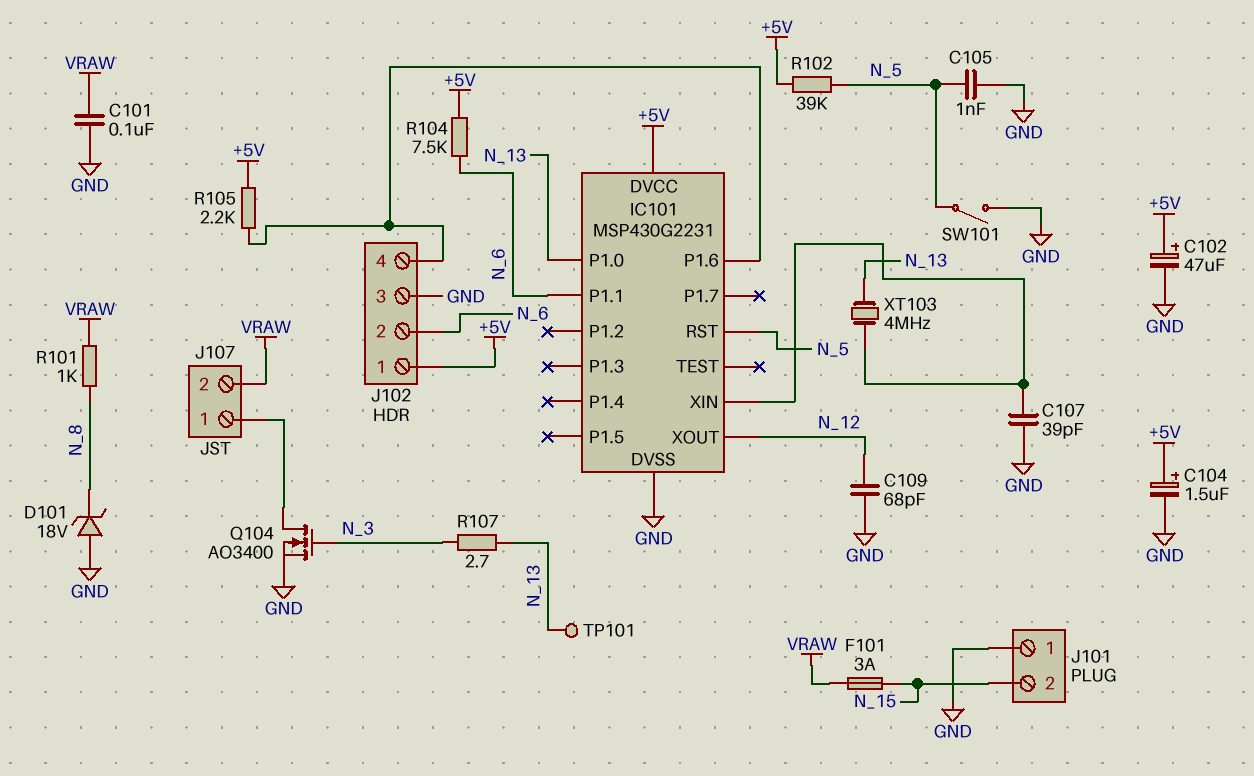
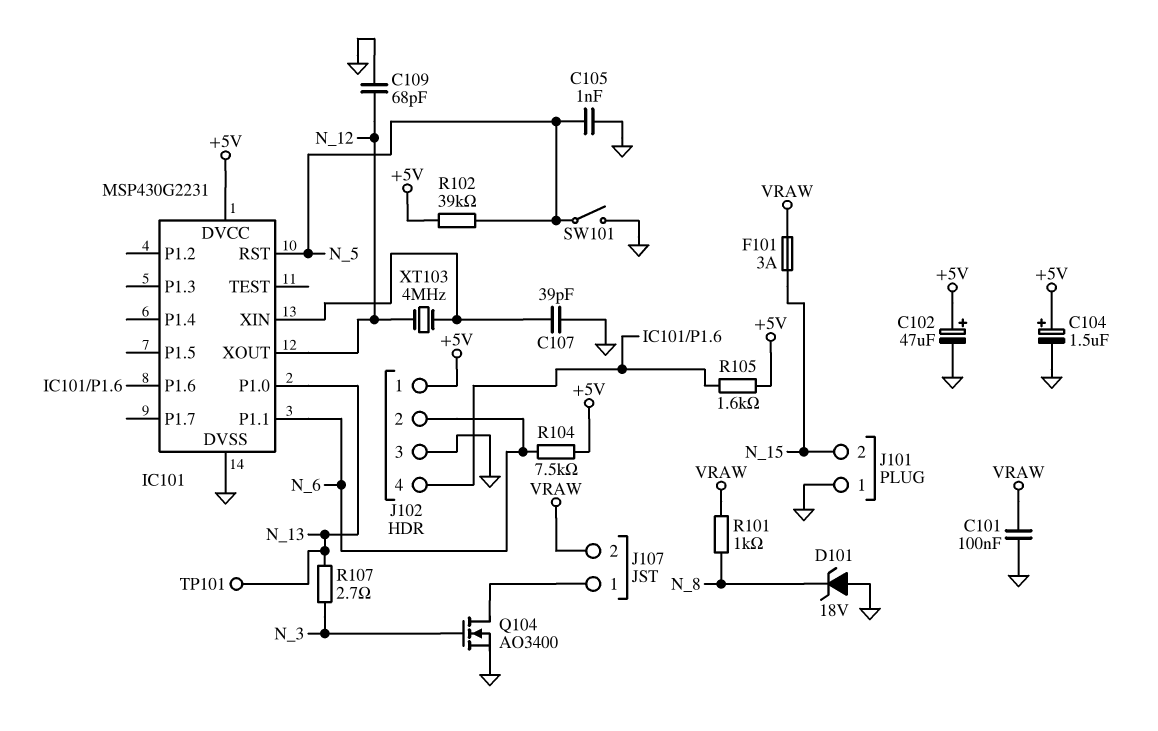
R105: 2.2k (+5V, IC101/P1.6) -> 1.6k (+5V, IC101/P1.6)
XT103: 4MHz (IC101/XIN, N_13) -> 4MHz (IC101/XIN, N_12)

